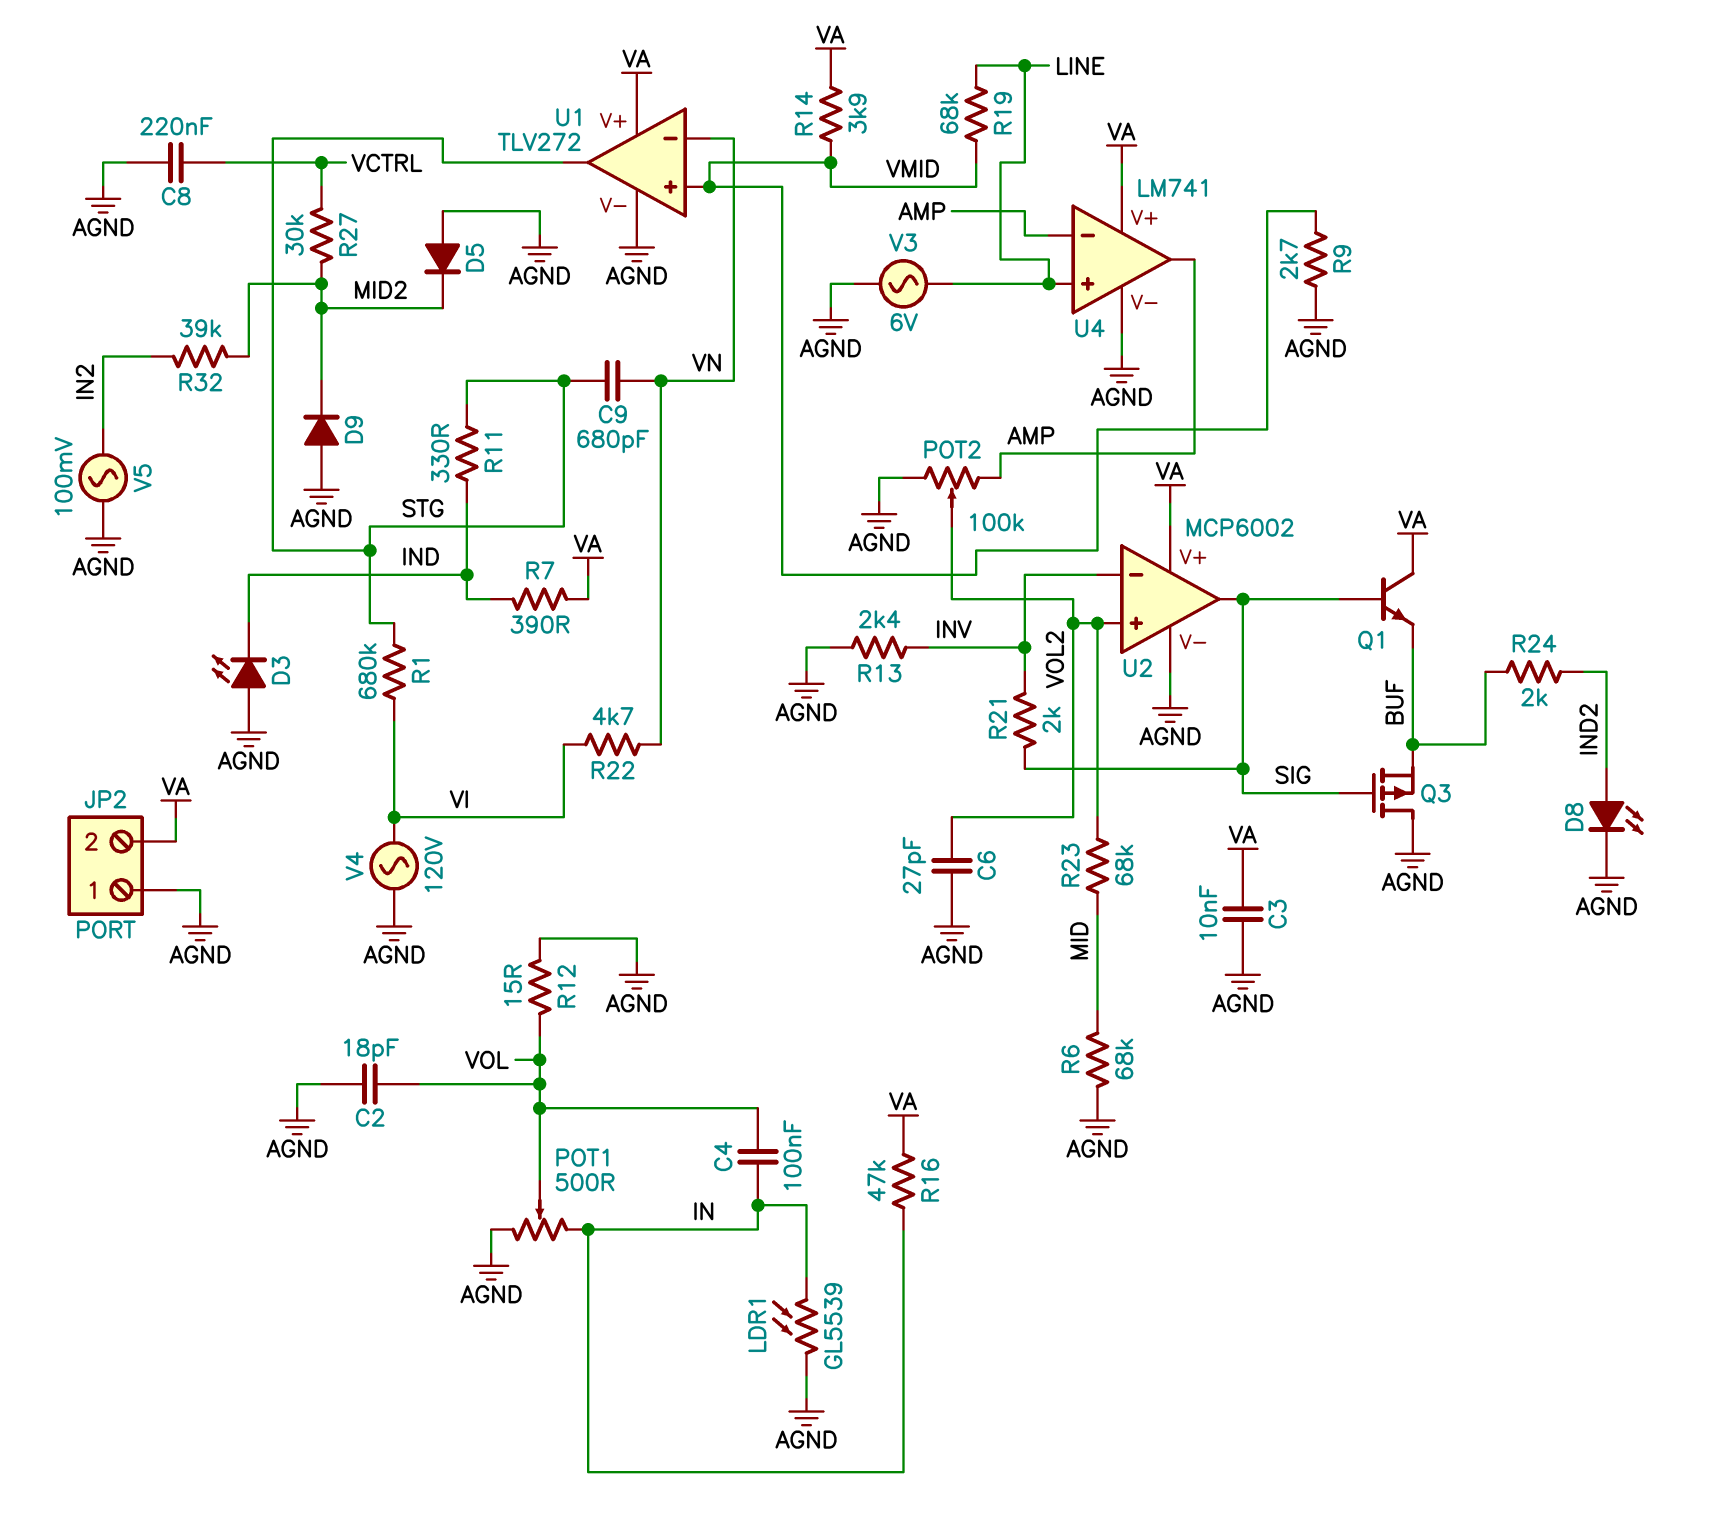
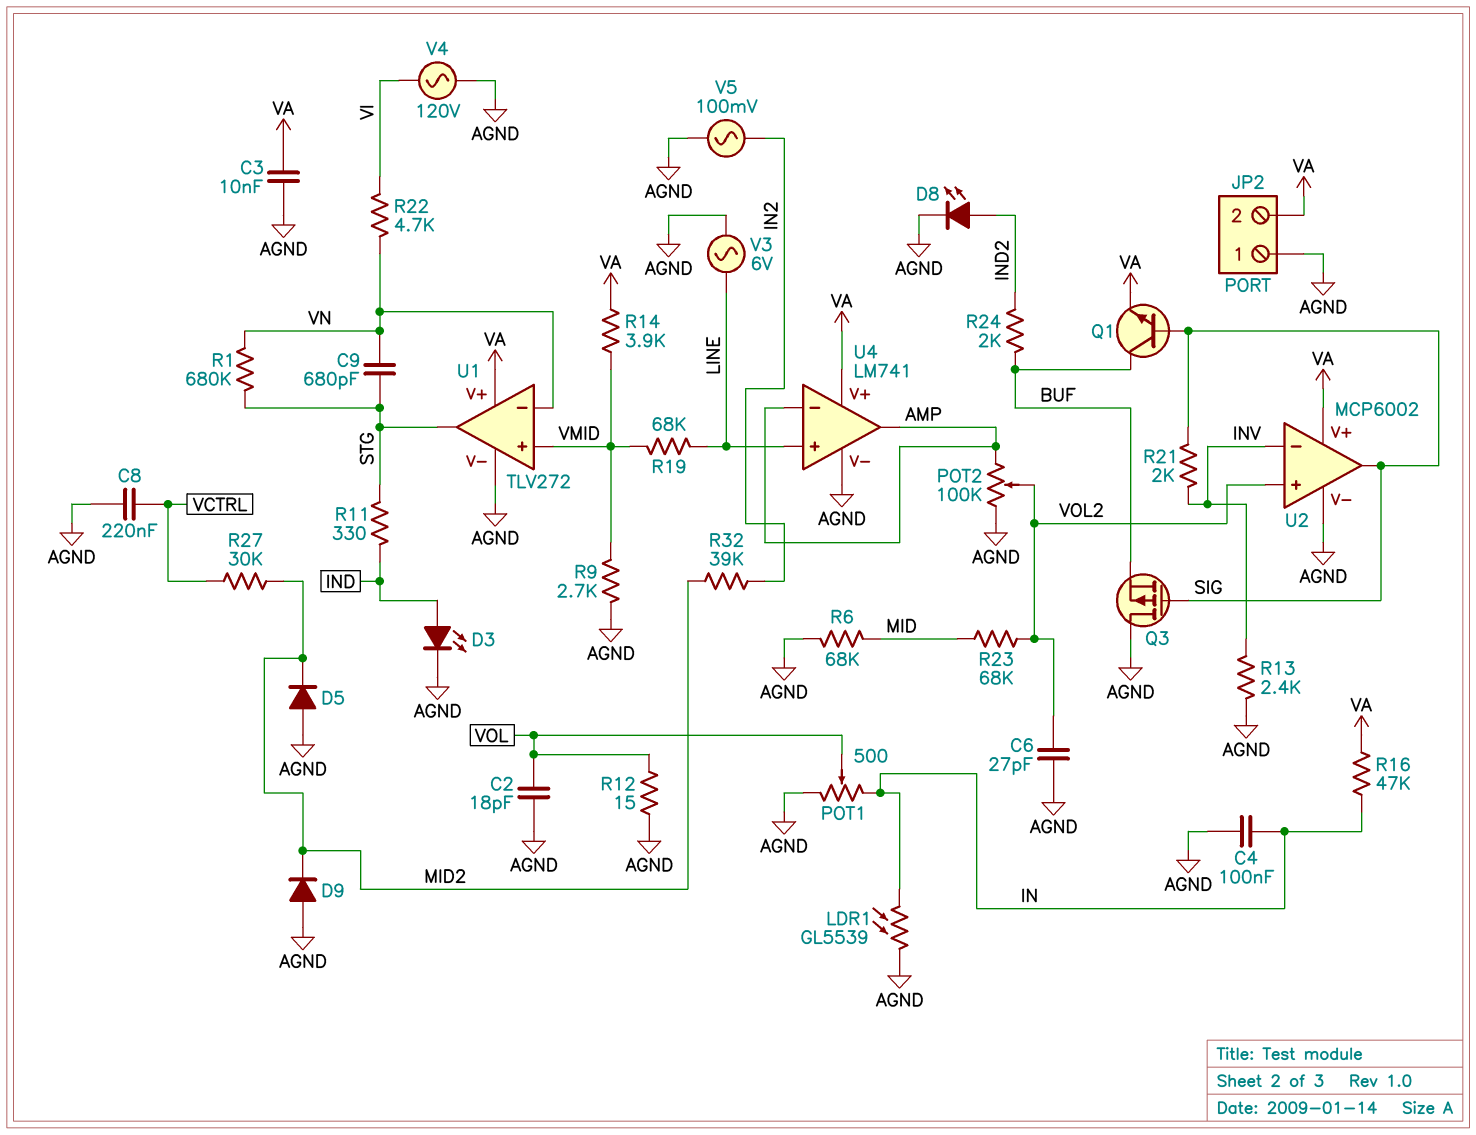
C4: 100nF (IN, VOL) -> 100nF (AGND, IN)
D3: LED (A AGND, K IND) -> LED (A IND, K AGND)
Q1: NPN (B SIG, C VA, E BUF) -> NPN (B SIG, C BUF, E VA)
R1: 680k (STG, VI) -> 680k (STG, VN)
R7: 390 (IND, VA) -> none

